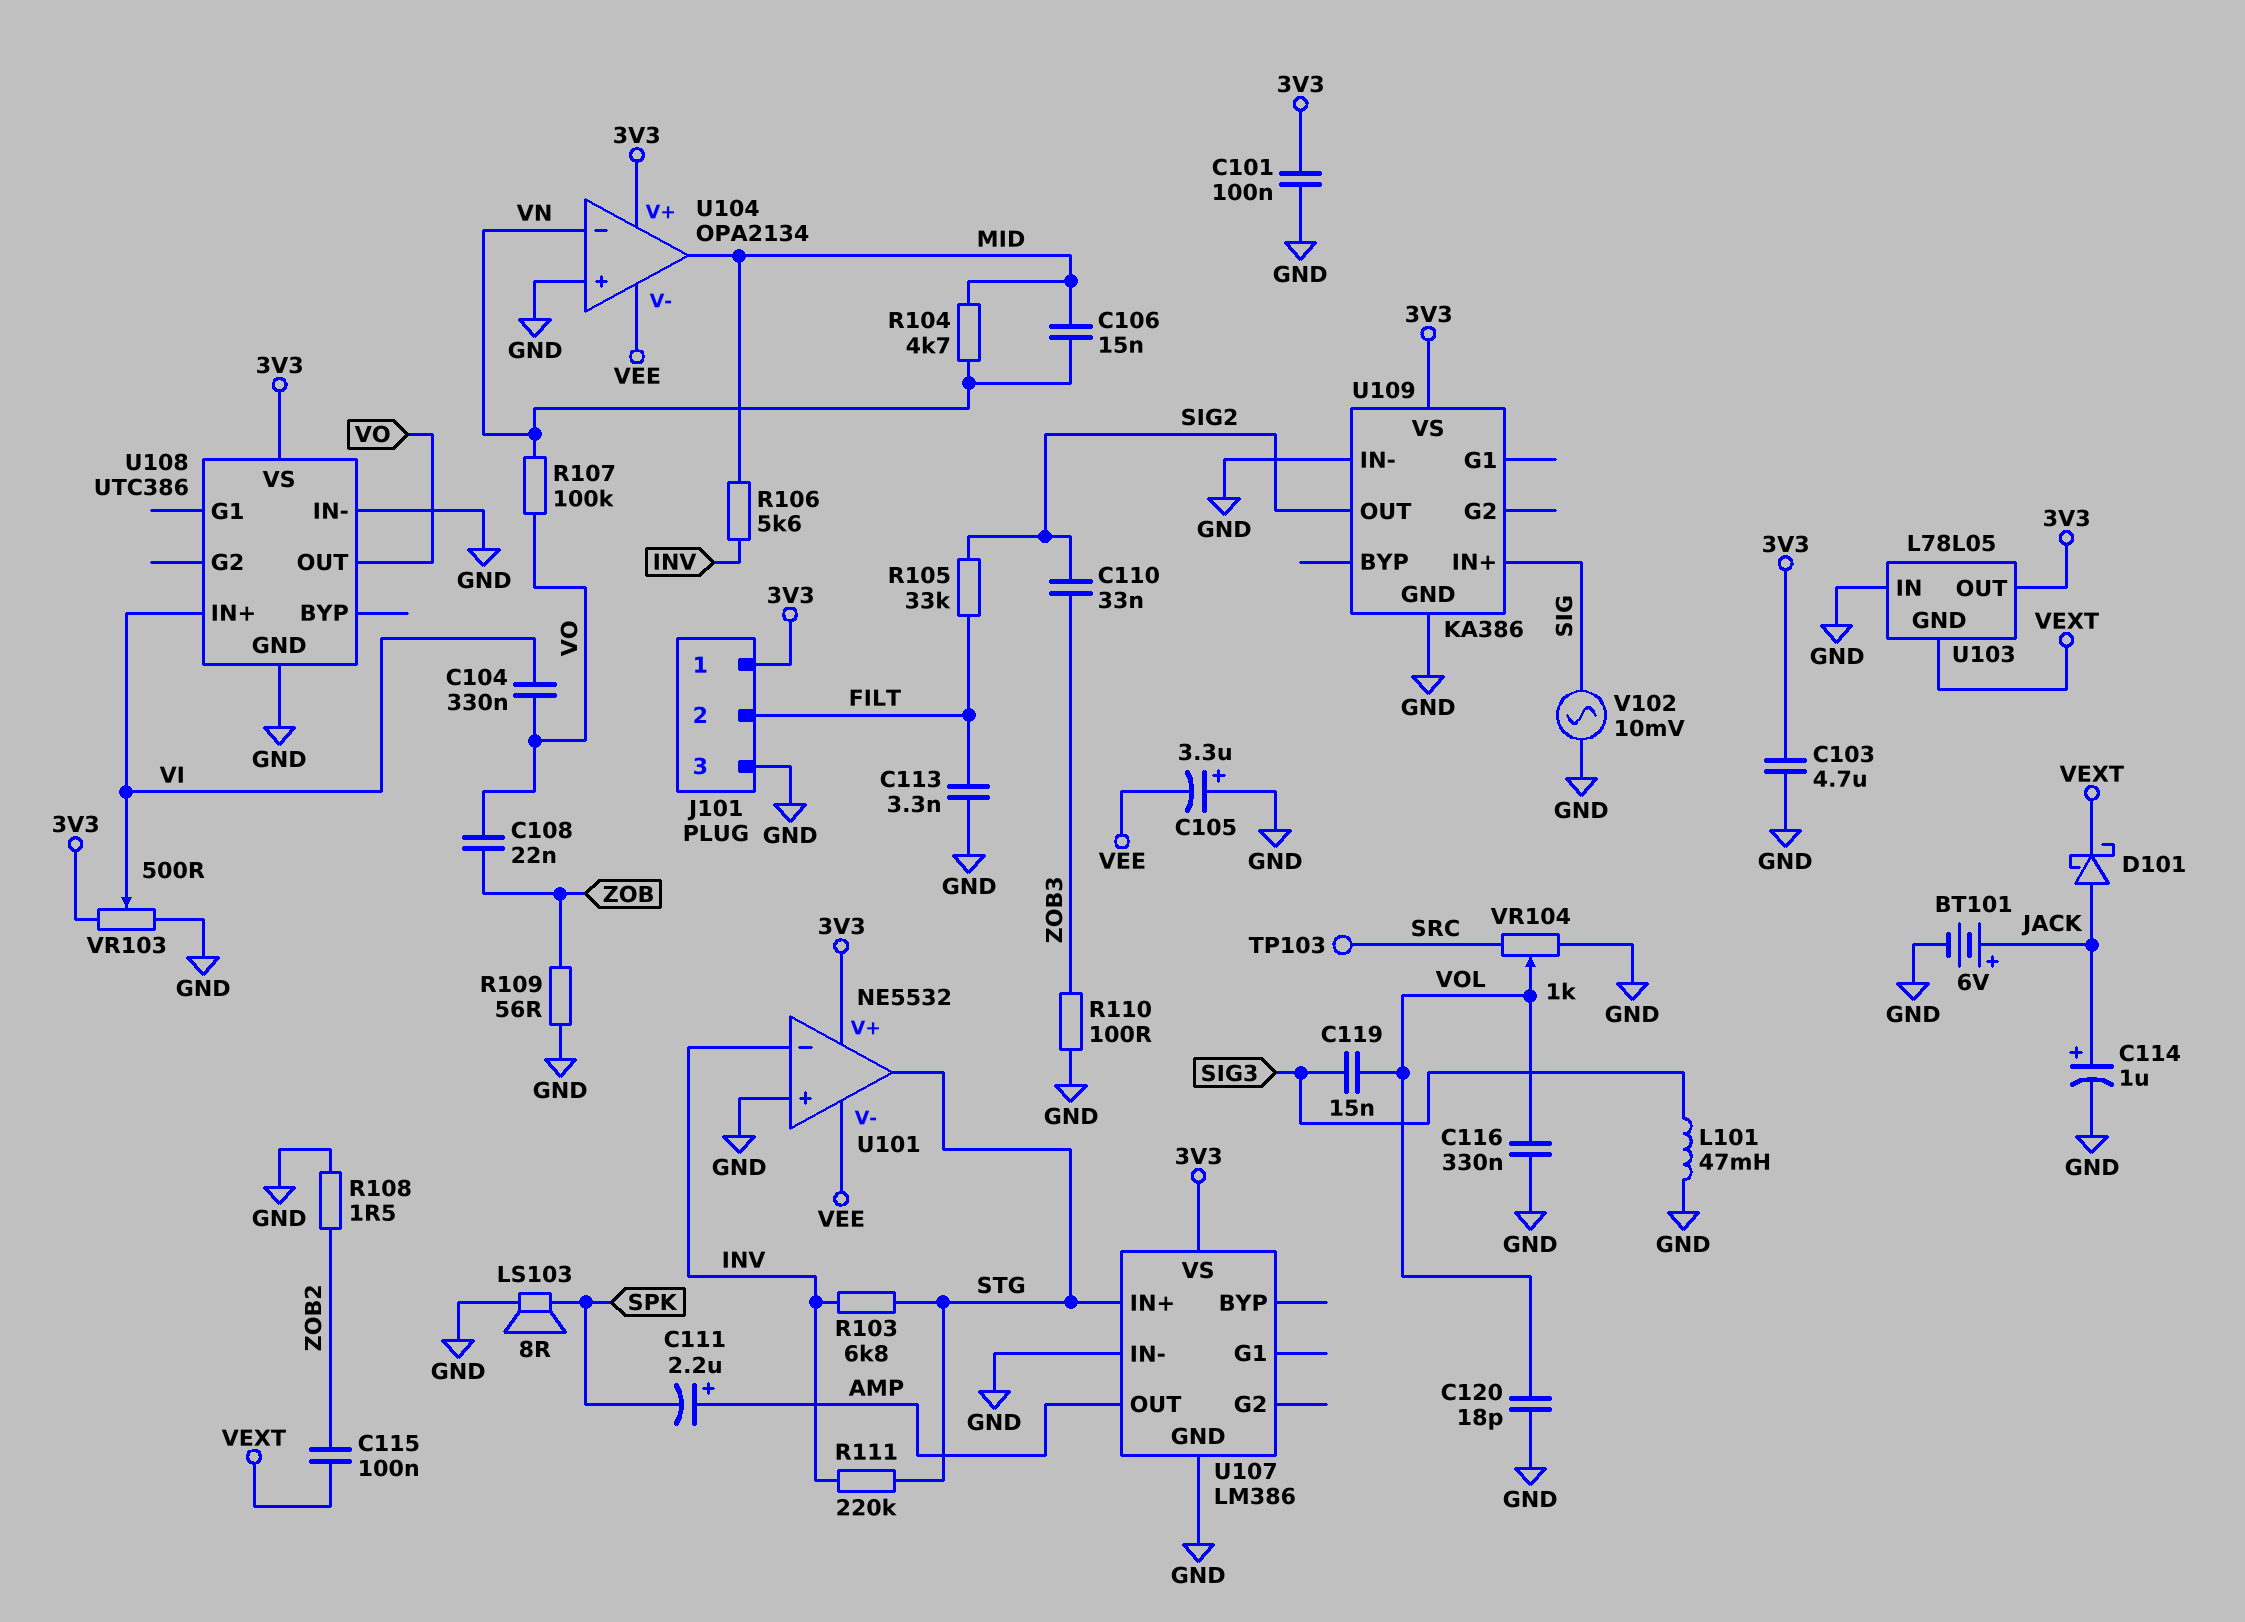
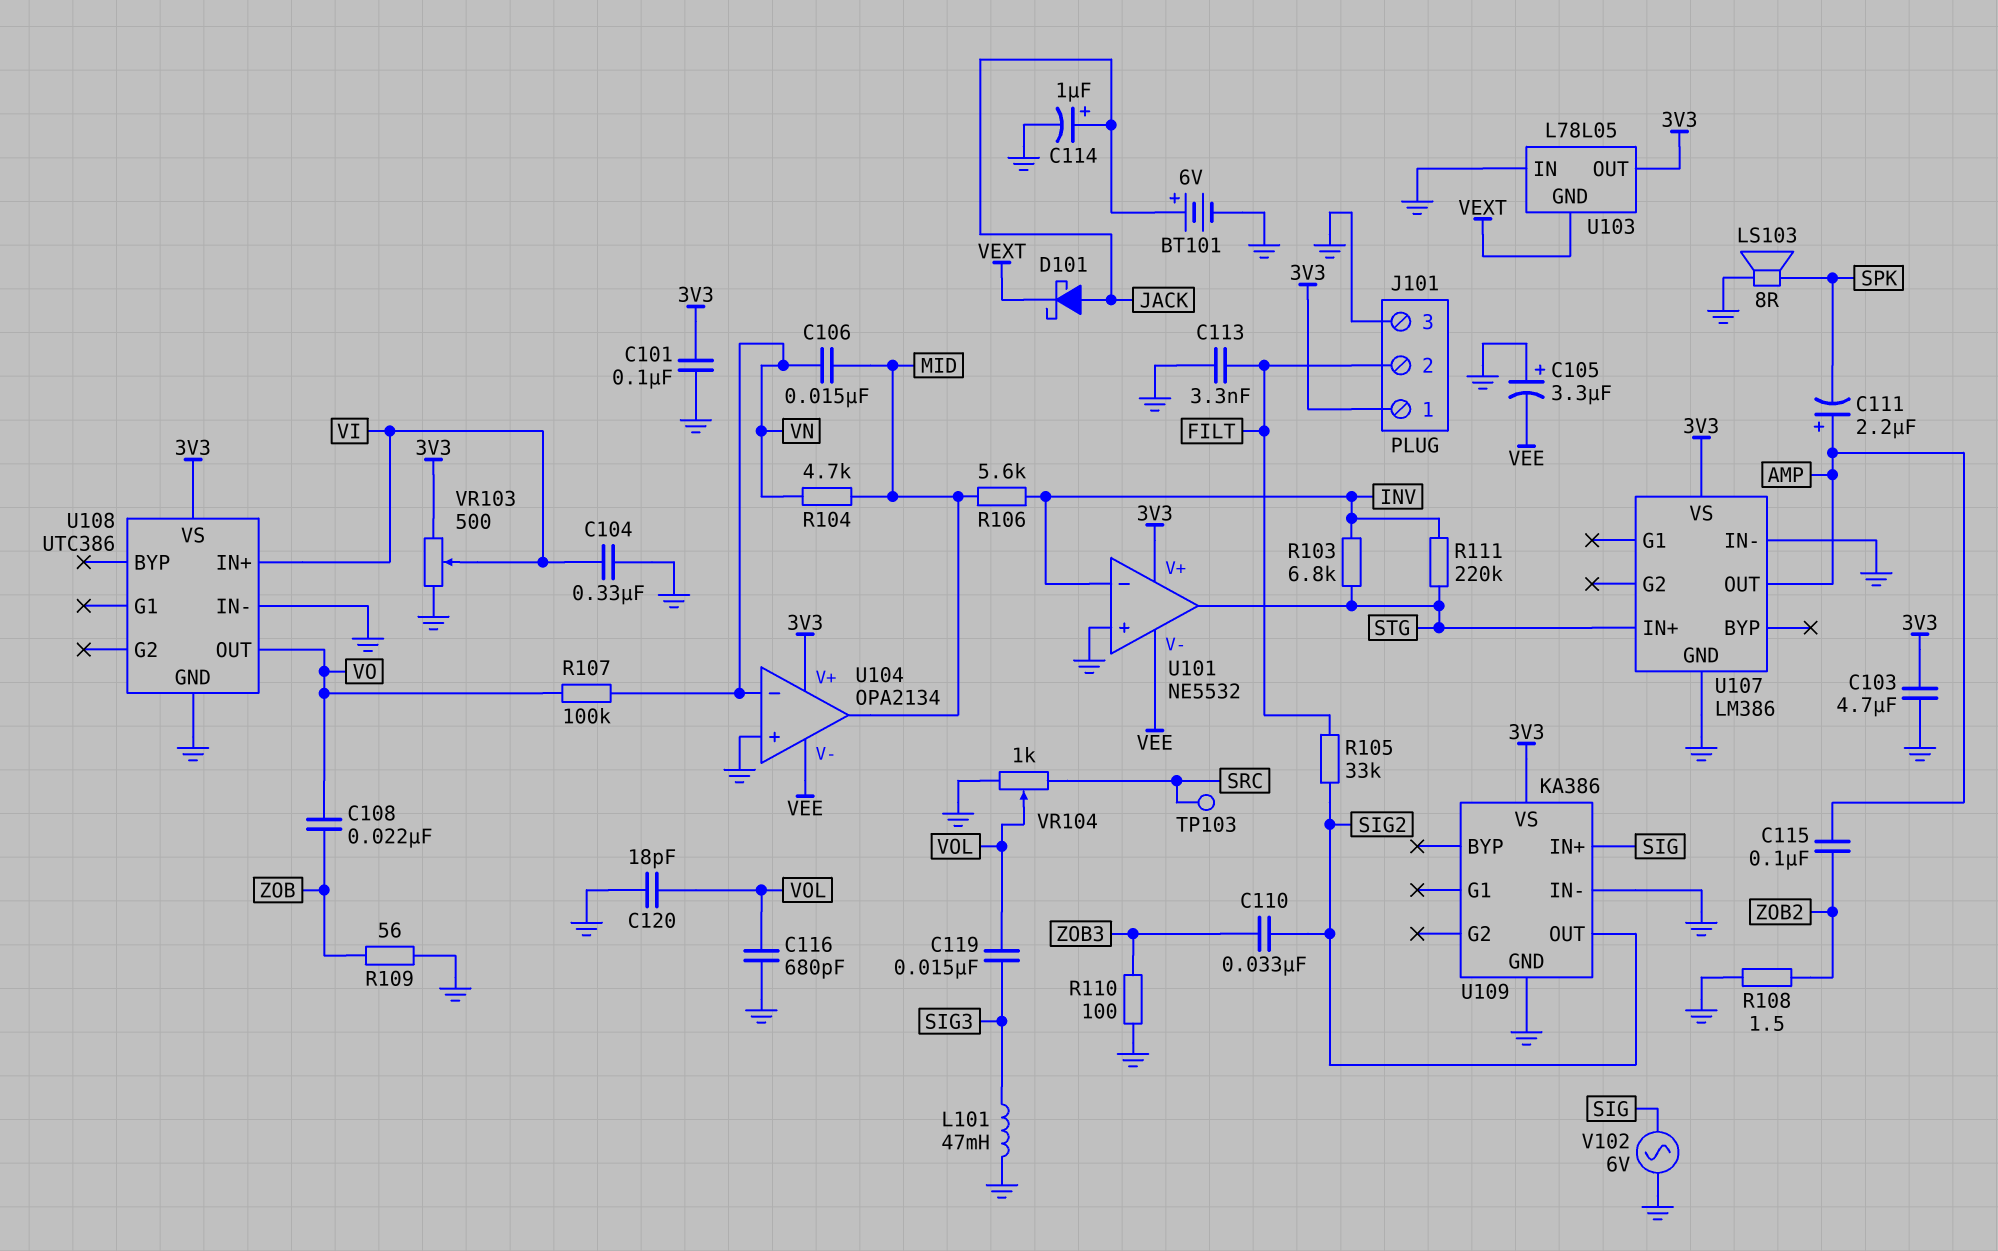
C104: 330nF (VI, VO) -> 330nF (GND, VI)
C115: 100nF (VEXT, ZOB2) -> 100nF (AMP, ZOB2)
C116: 330nF (GND, VOL) -> 680pF (GND, VOL)
V102: AC 10mV (GND, SIG) -> AC 6V (GND, SIG)

